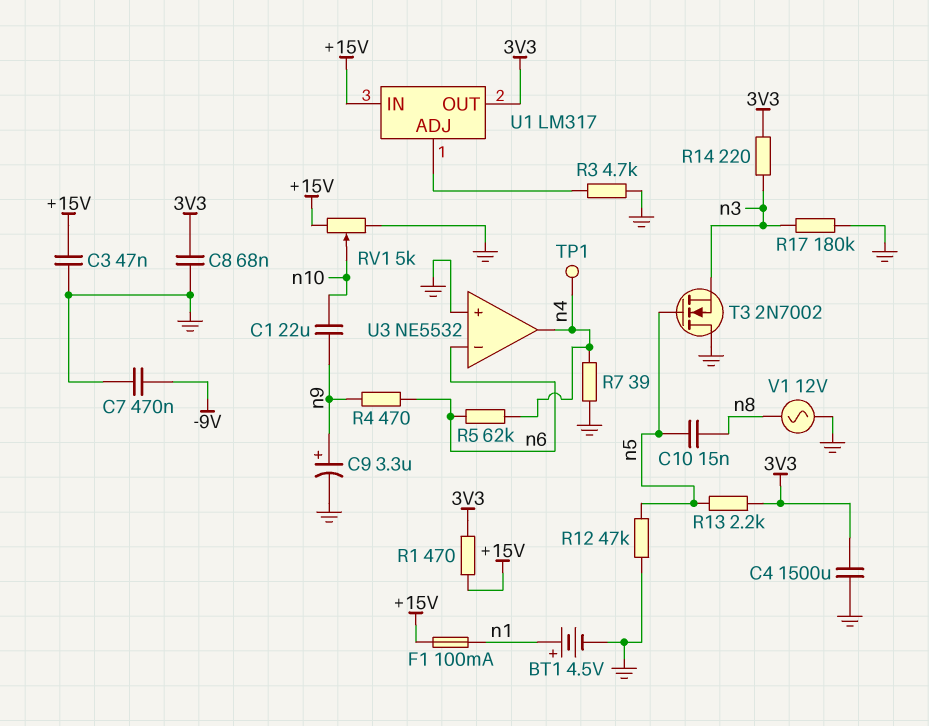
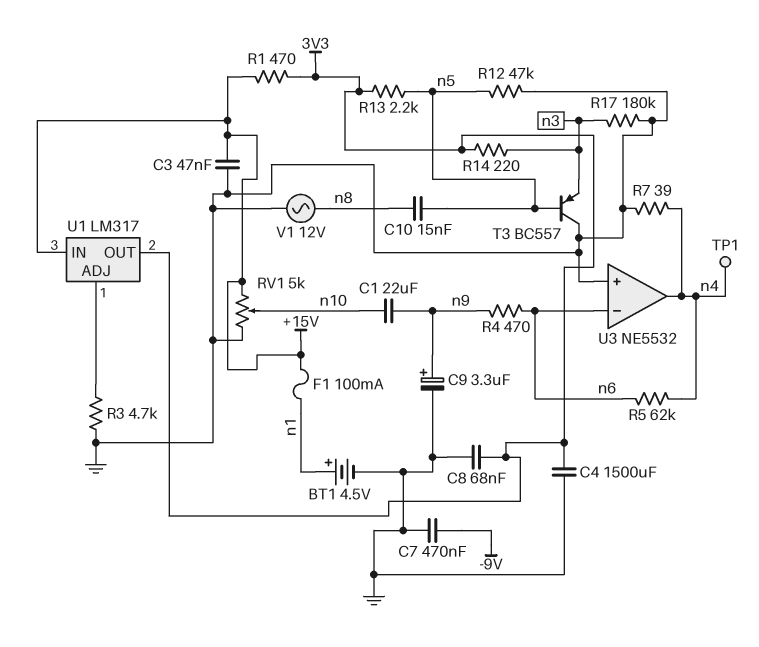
T3: NMOS 2N7002 (G n5, D GND, S n3) -> PNP BC557 (B n5, C GND, E n3)

